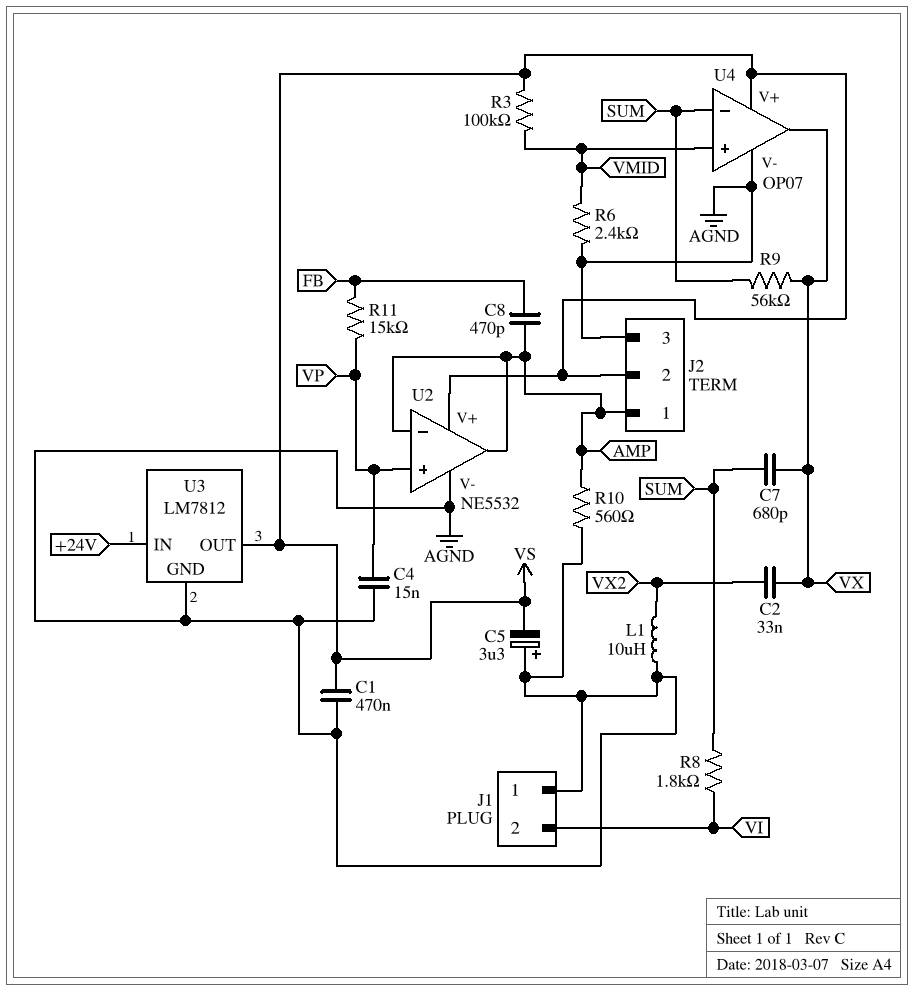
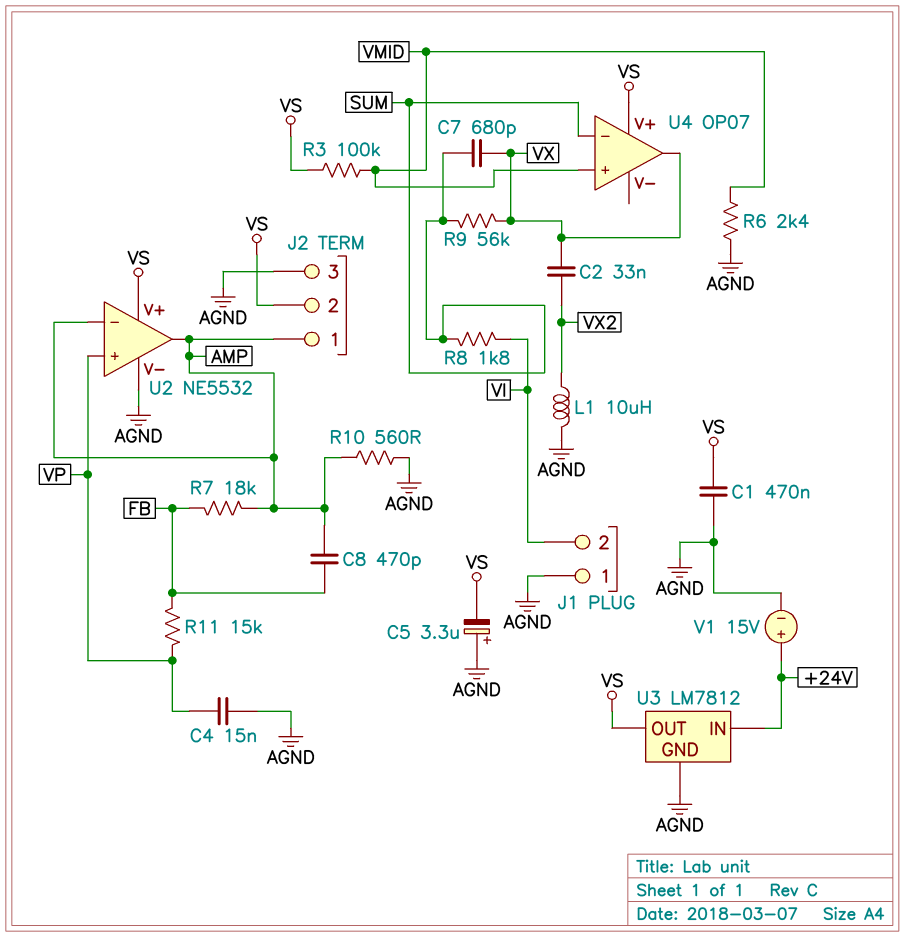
R7: none -> 18k (AMP, FB)
U4 pin V-: AGND -> none
V1: none -> 15V (plus +24V, minus AGND)

